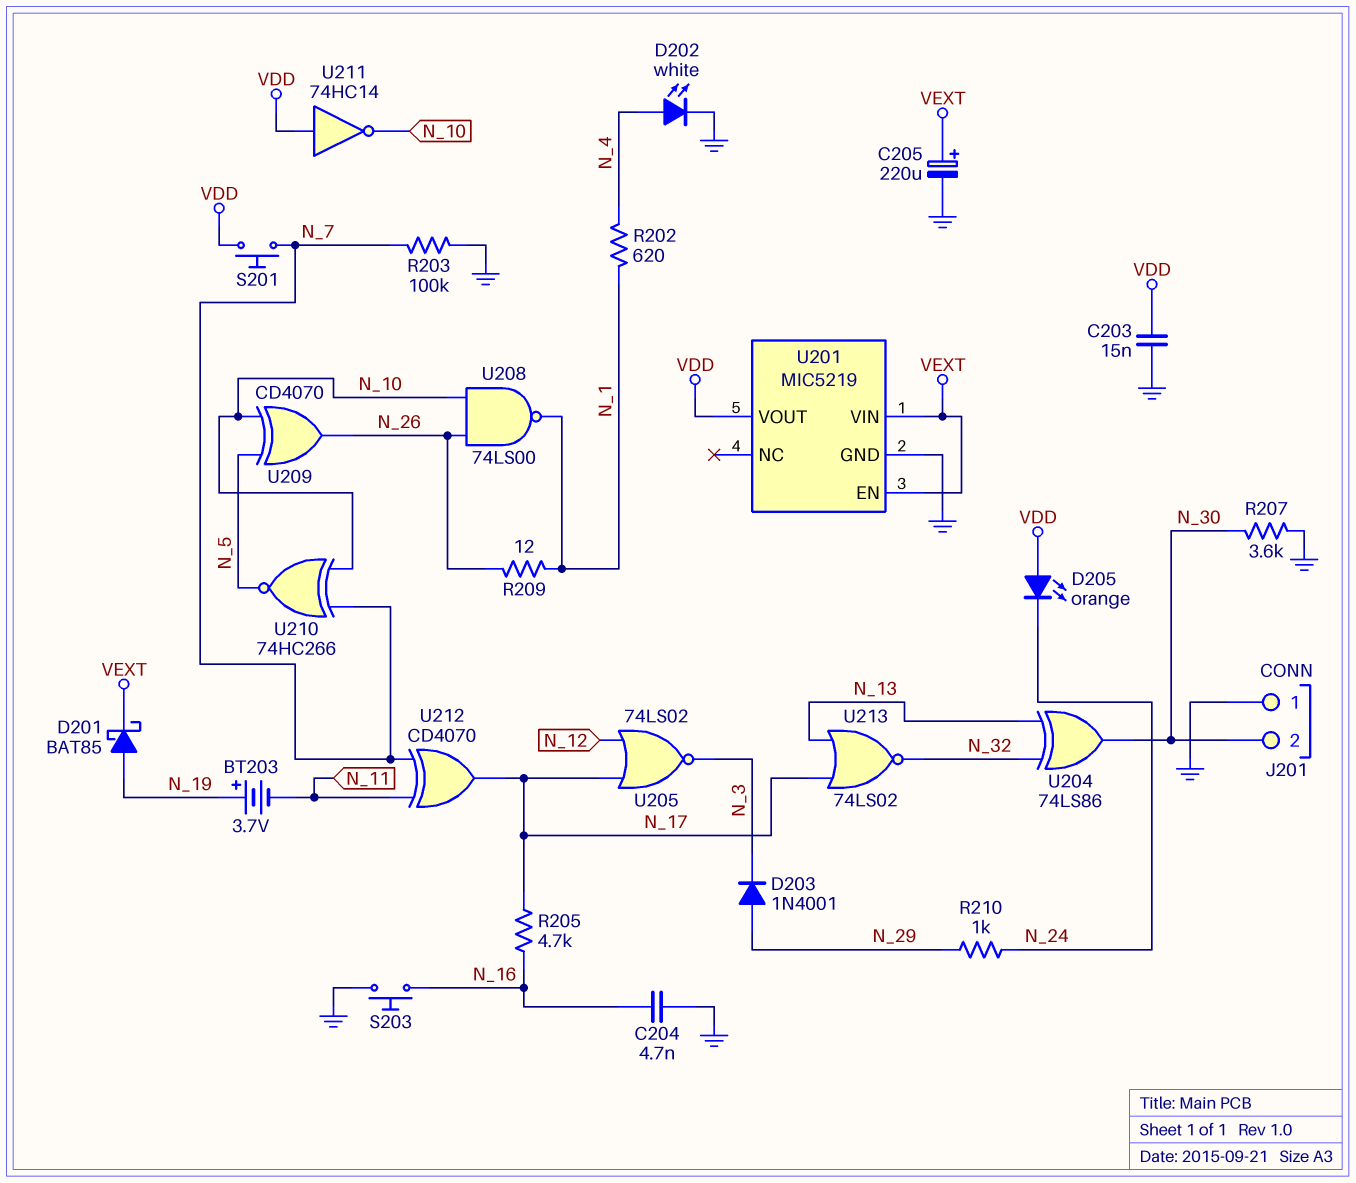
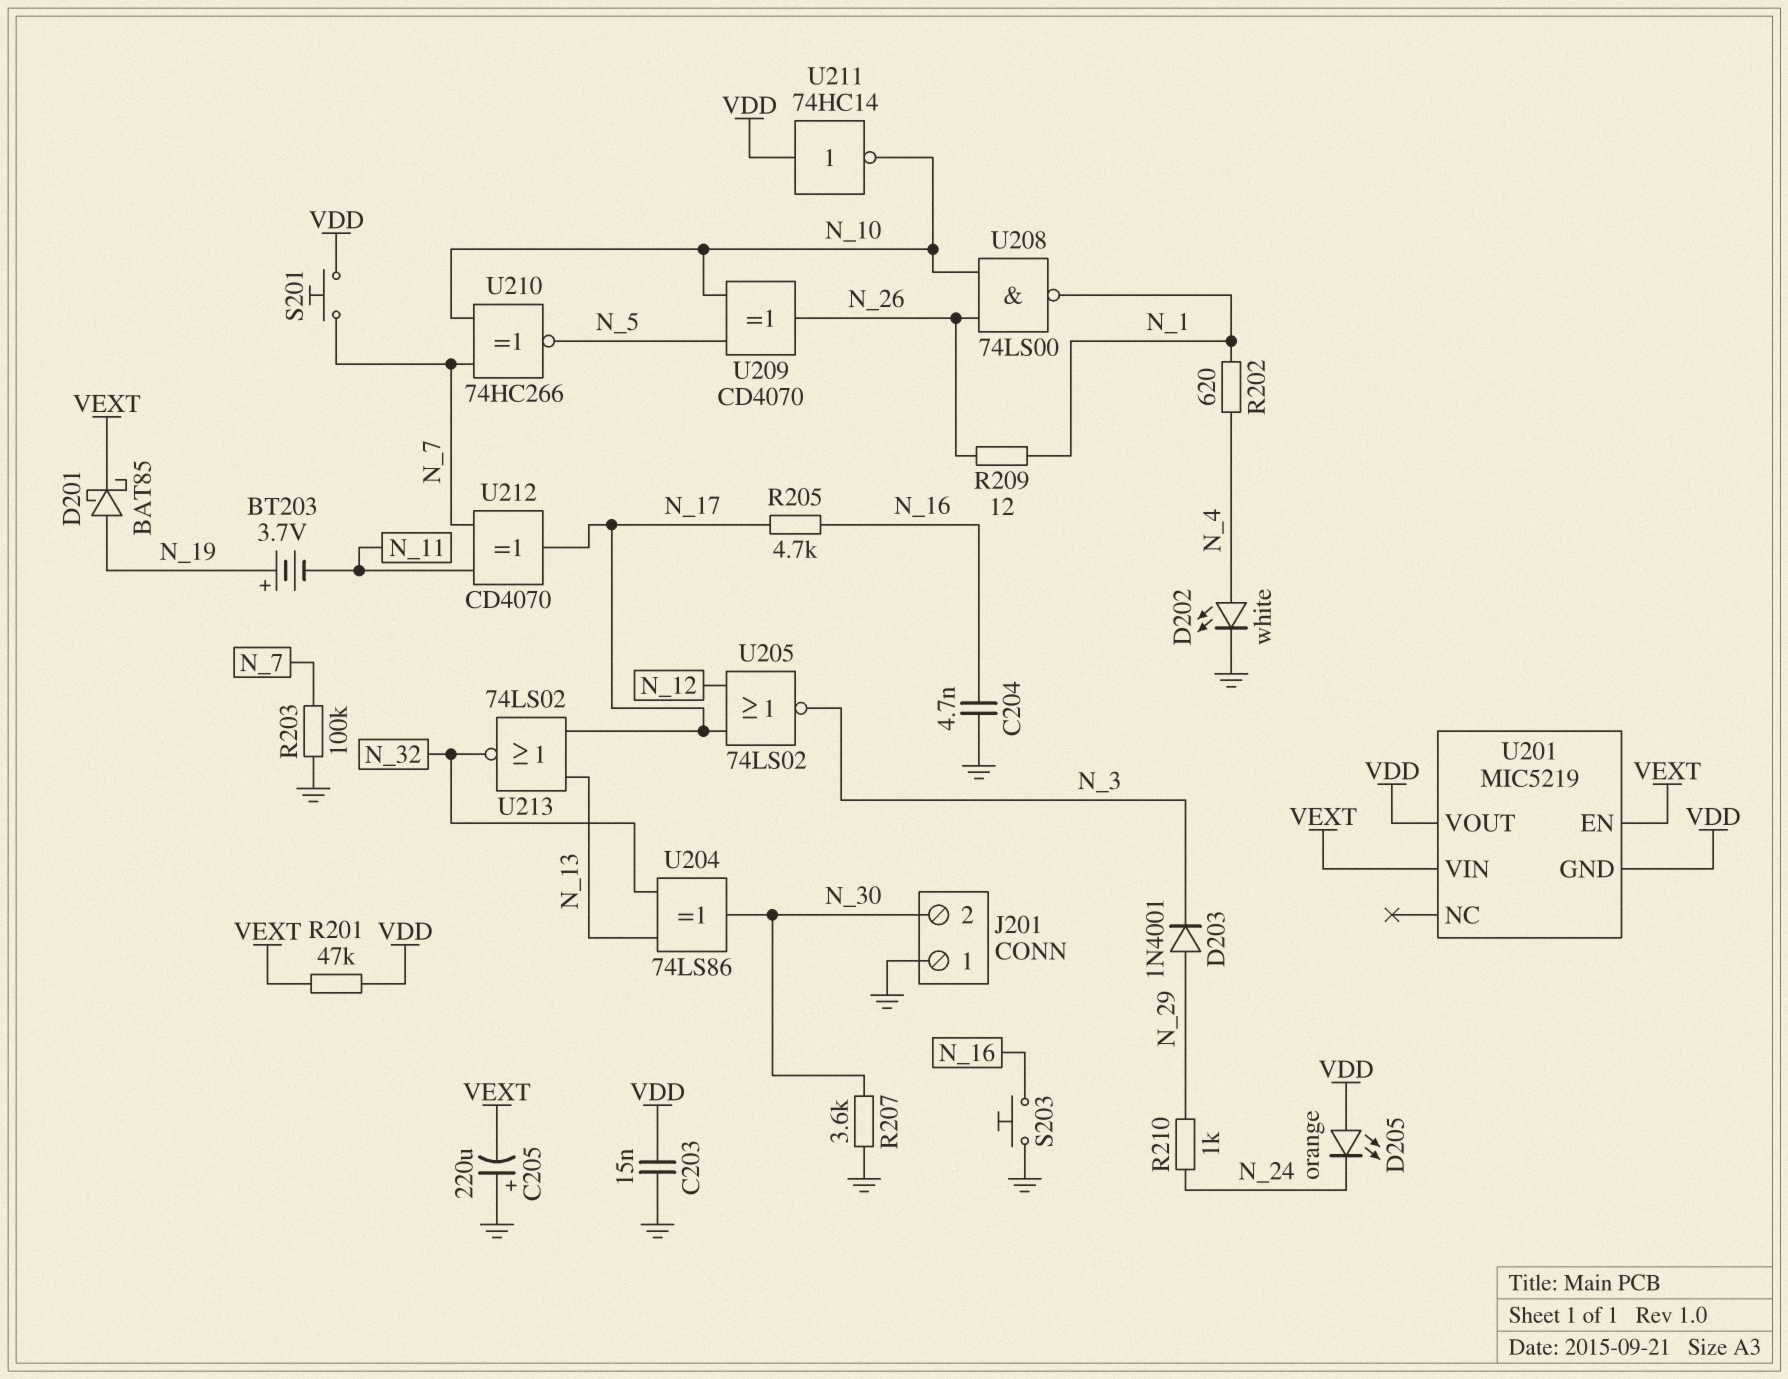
C205: 220uF (plus VEXT, minus GND) -> 220uF (plus GND, minus VEXT)
R201: none -> 47k (VDD, VEXT)
U201 pin GND: GND -> VDD

